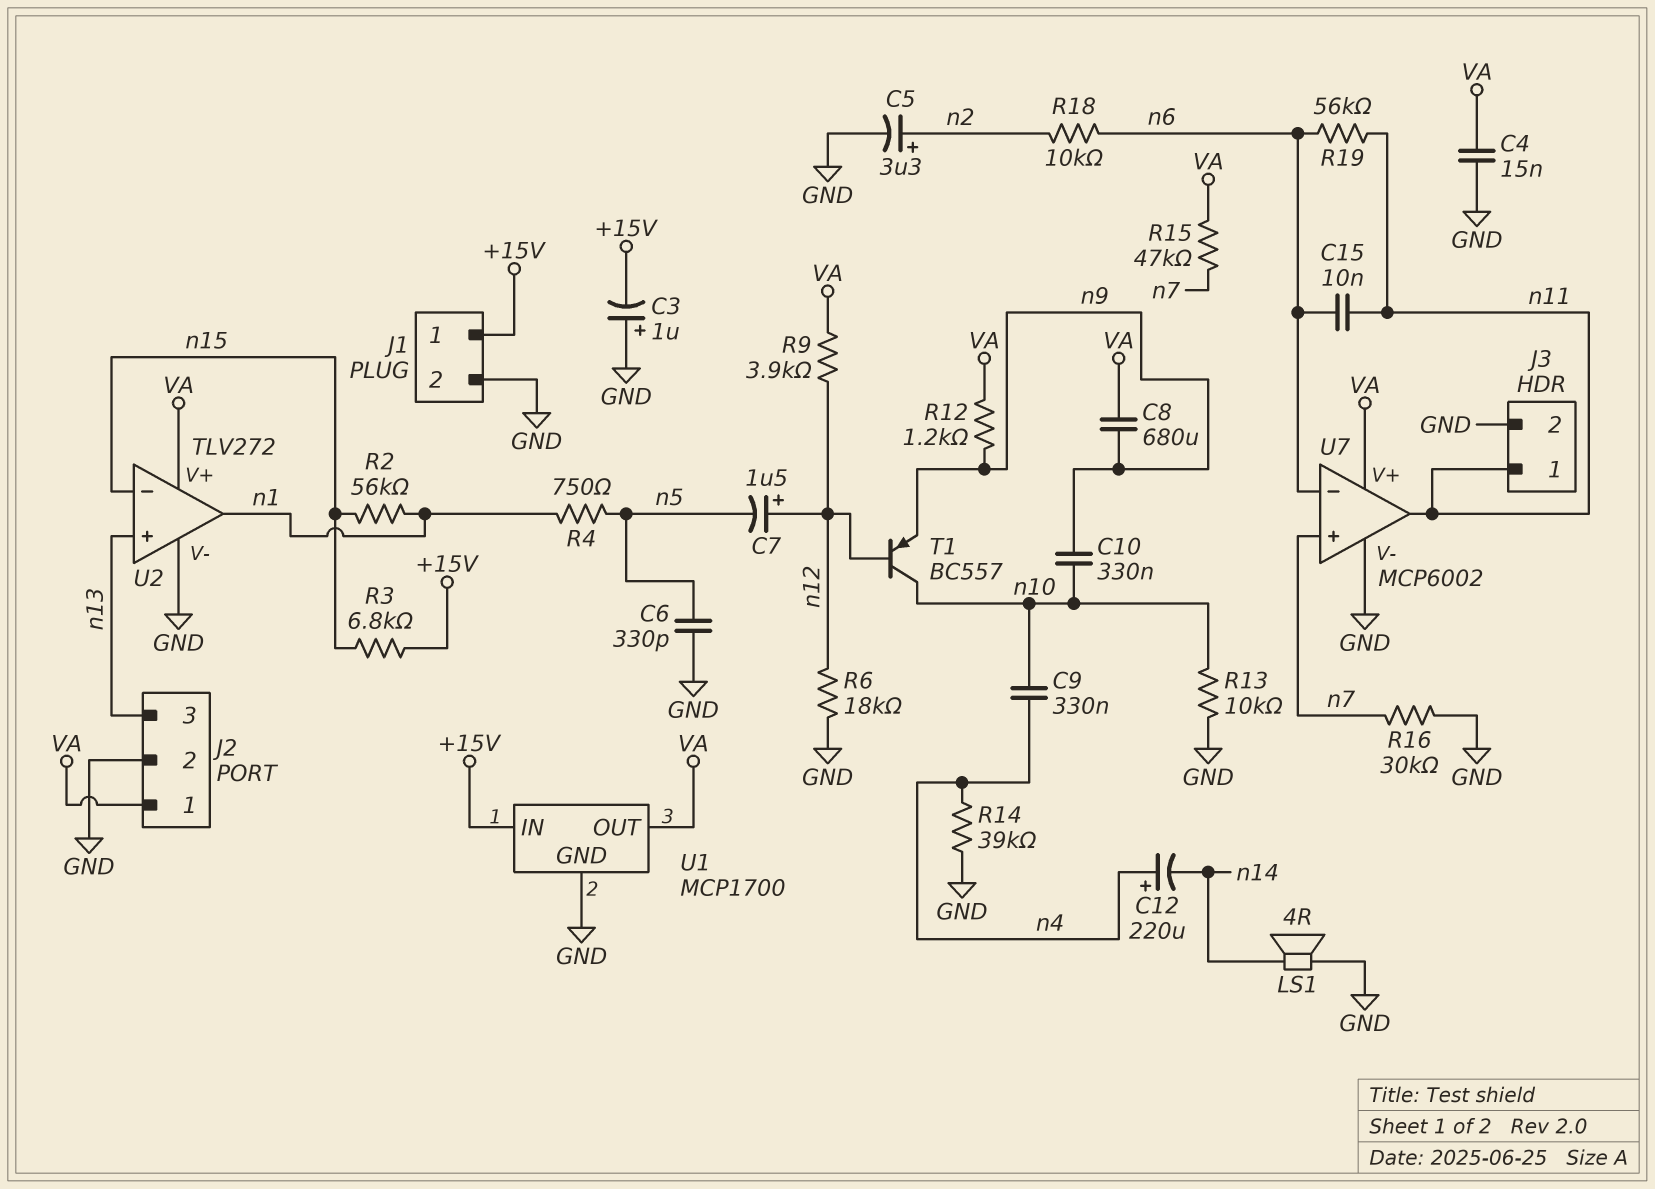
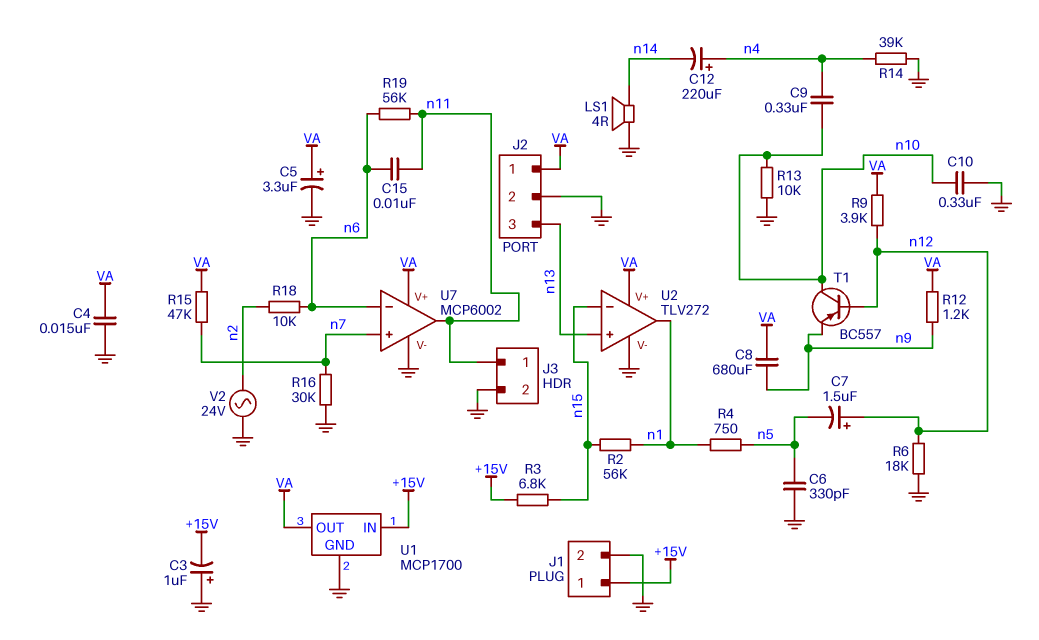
C5: 3.3uF (plus n2, minus GND) -> 3.3uF (plus VA, minus GND)
C10: 330nF (n9, n10) -> 330nF (GND, n10)
V2: none -> AC 24V (GND, n2)

